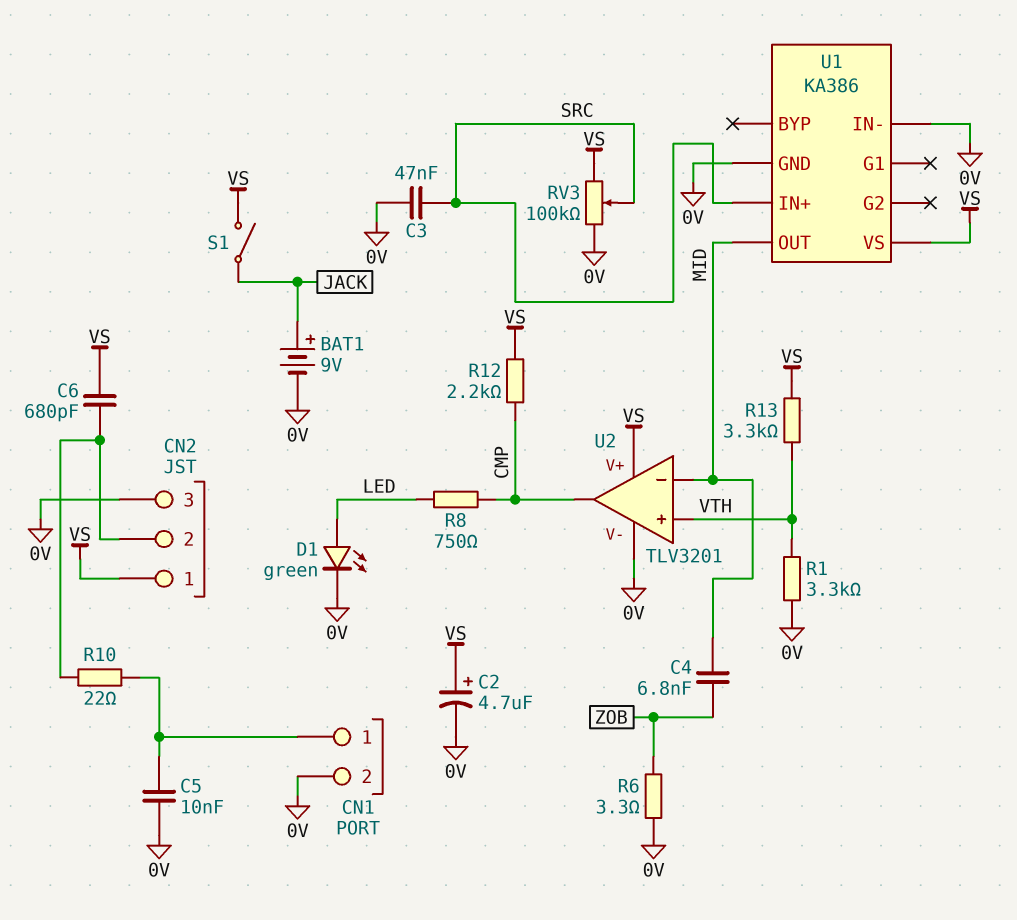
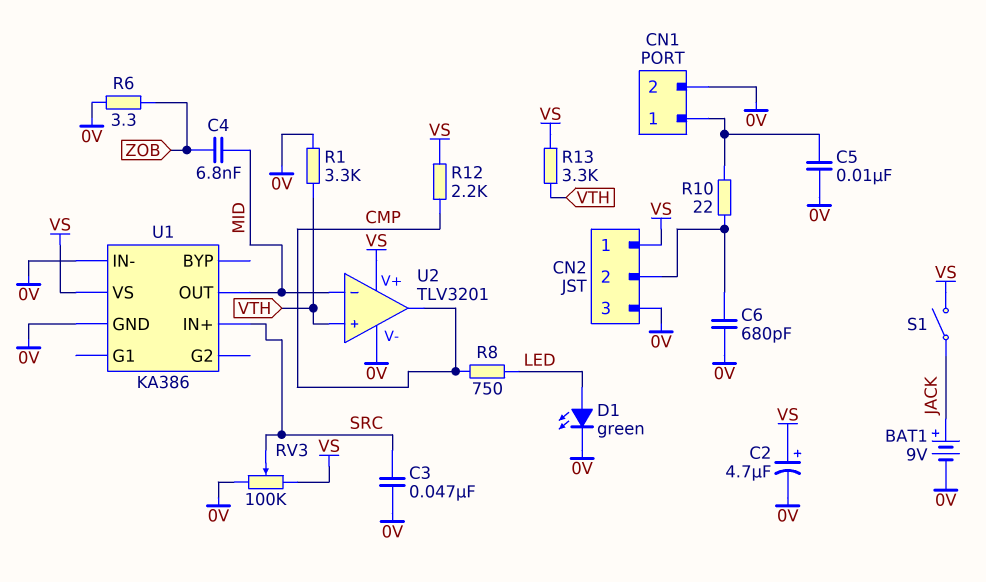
C6: 680pF (CN2/2, VS) -> 680pF (0V, CN2/2)

